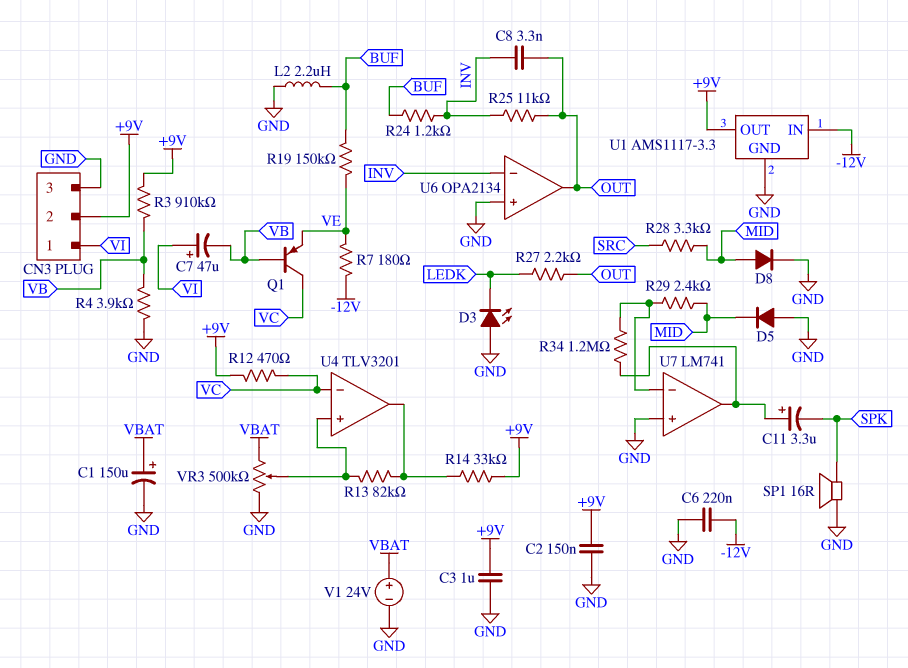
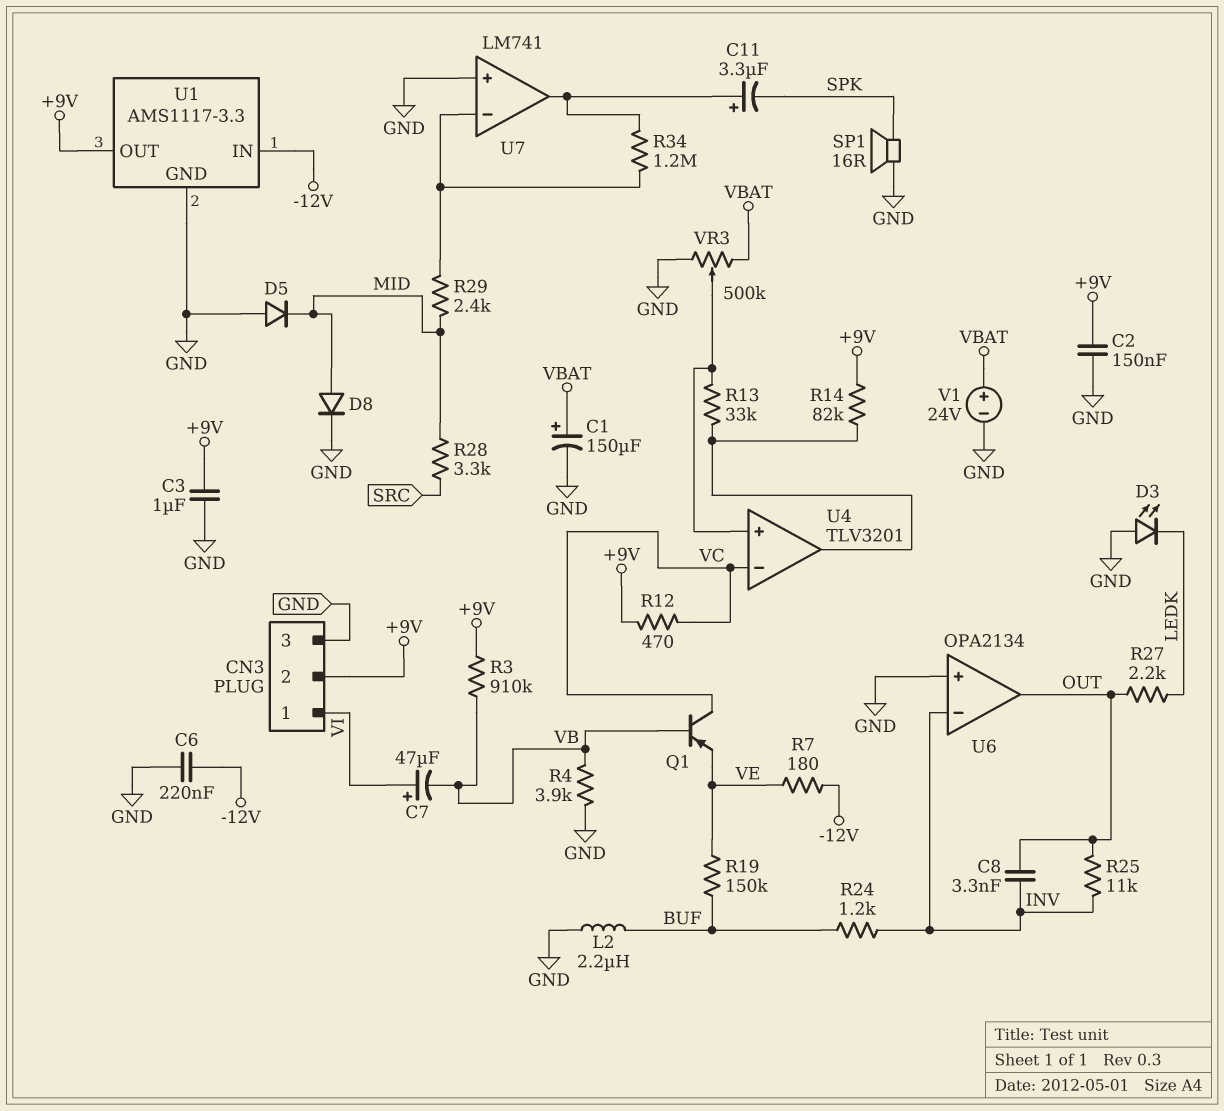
R13: 82k (U4/in+, U4/out) -> 33k (U4/in+, U4/out)
R14: 33k (+9V, U4/out) -> 82k (+9V, U4/out)

